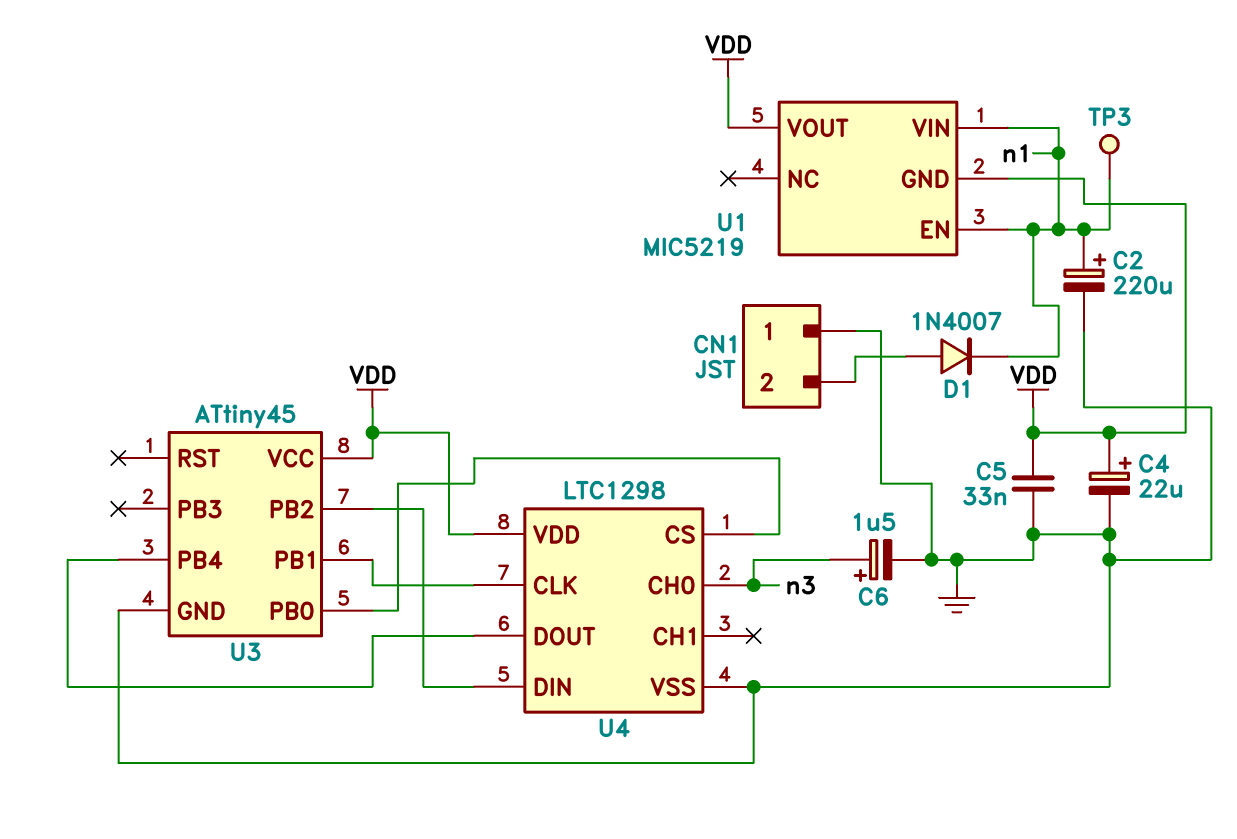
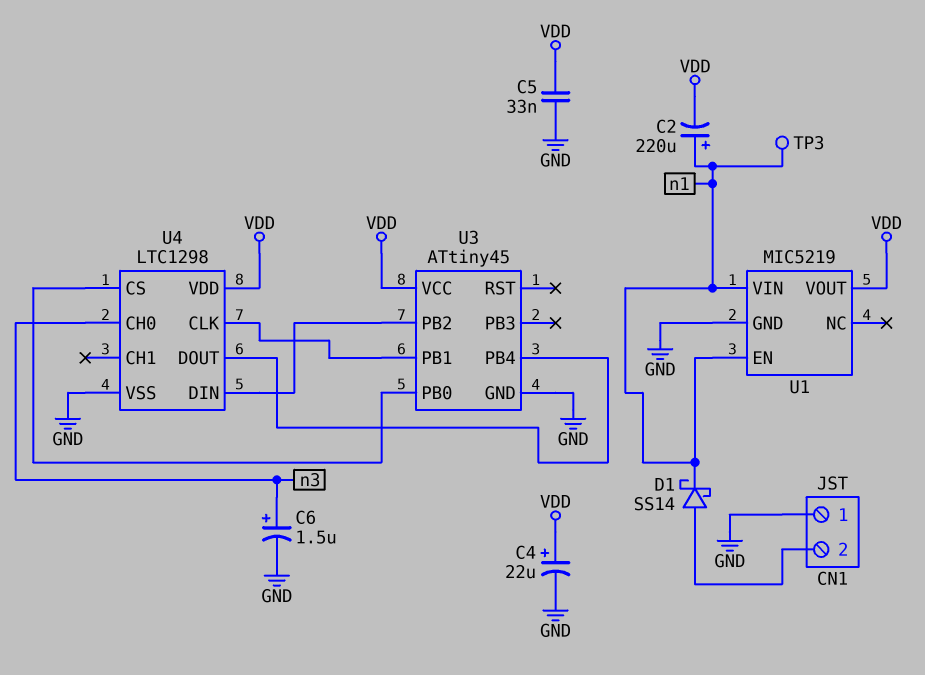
C2: 220uF (plus n1, minus GND) -> 220uF (plus n1, minus VDD)
D1: diode 1N4007 (A CN1/2, K n1) -> schottky SS14 (A CN1/2, K n1)
U1 pin GND: VDD -> GND

